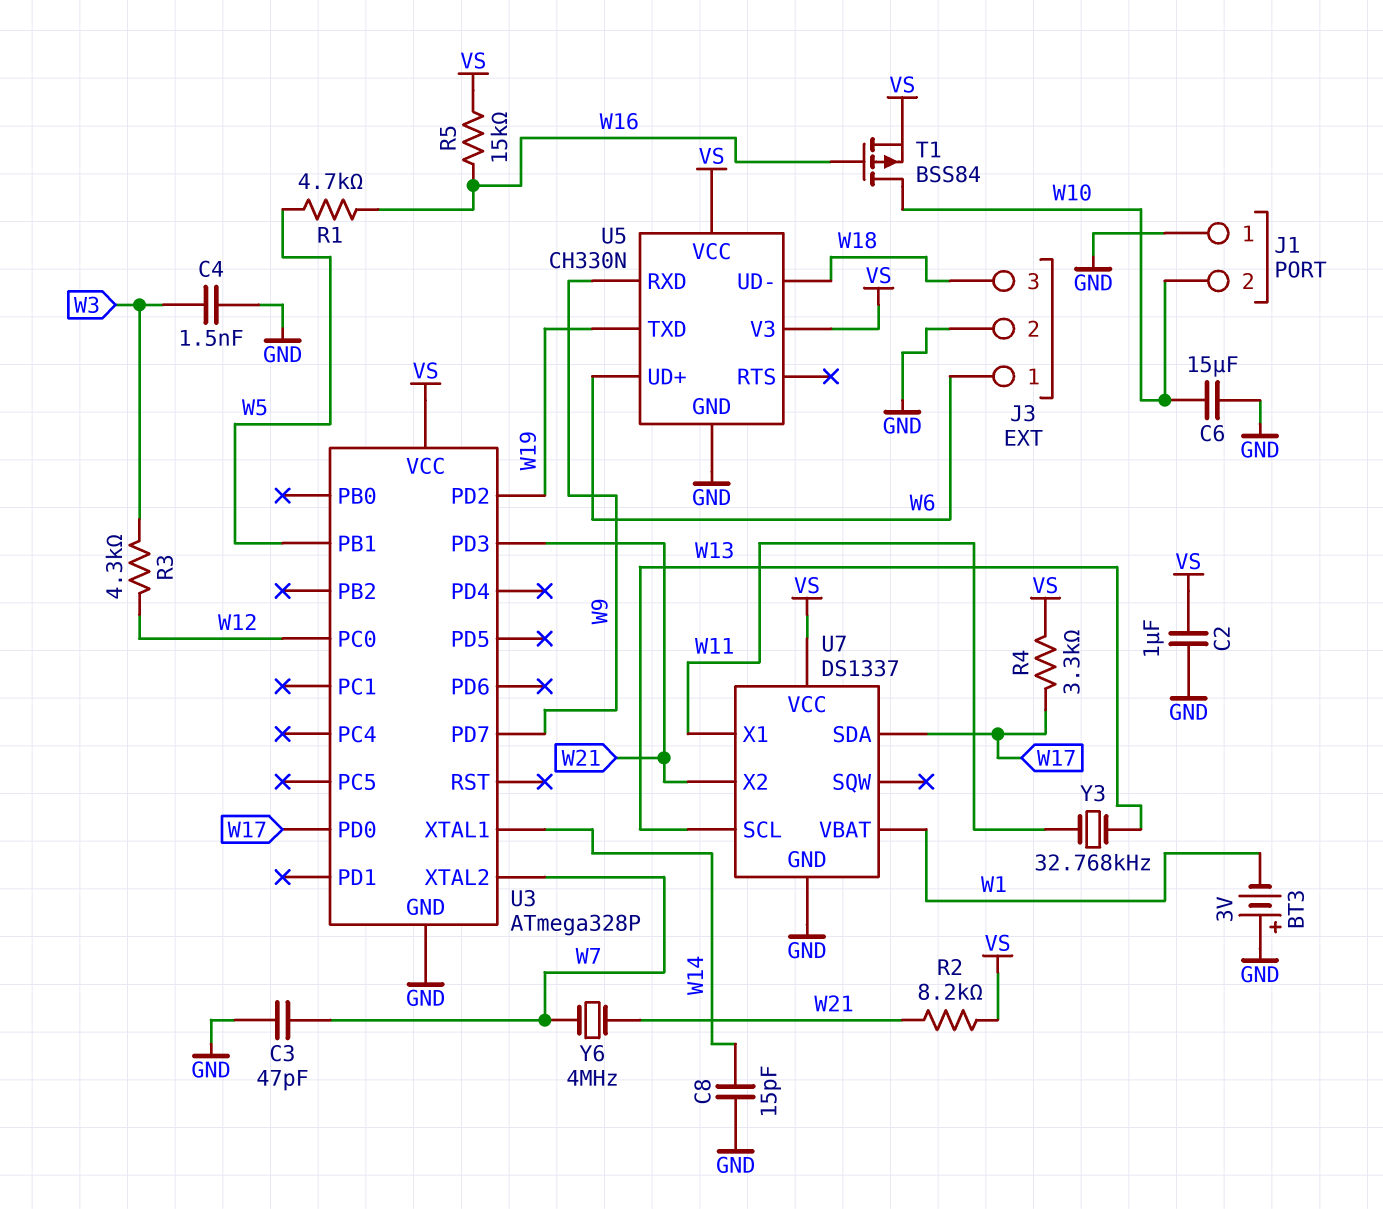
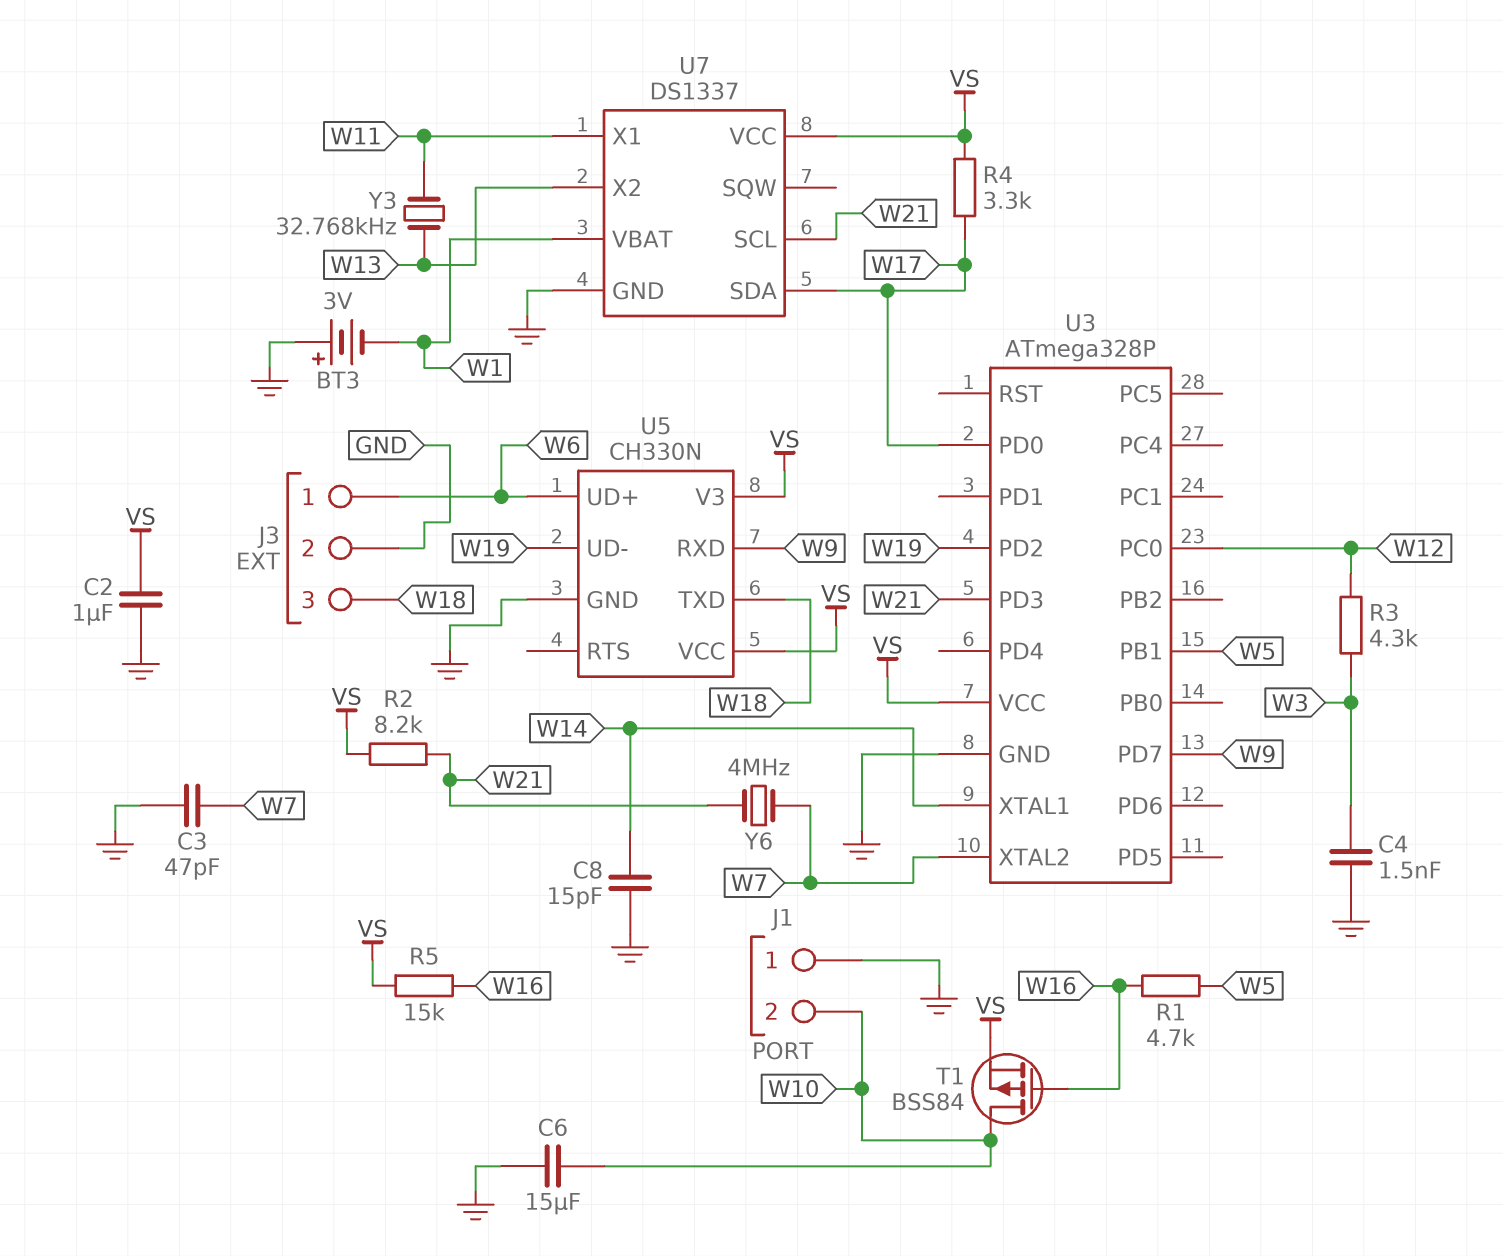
U5 pin TXD: W19 -> W18
U5 pin UD-: W18 -> W19
U7 pin SCL: W13 -> W21
U7 pin X2: W21 -> W13

